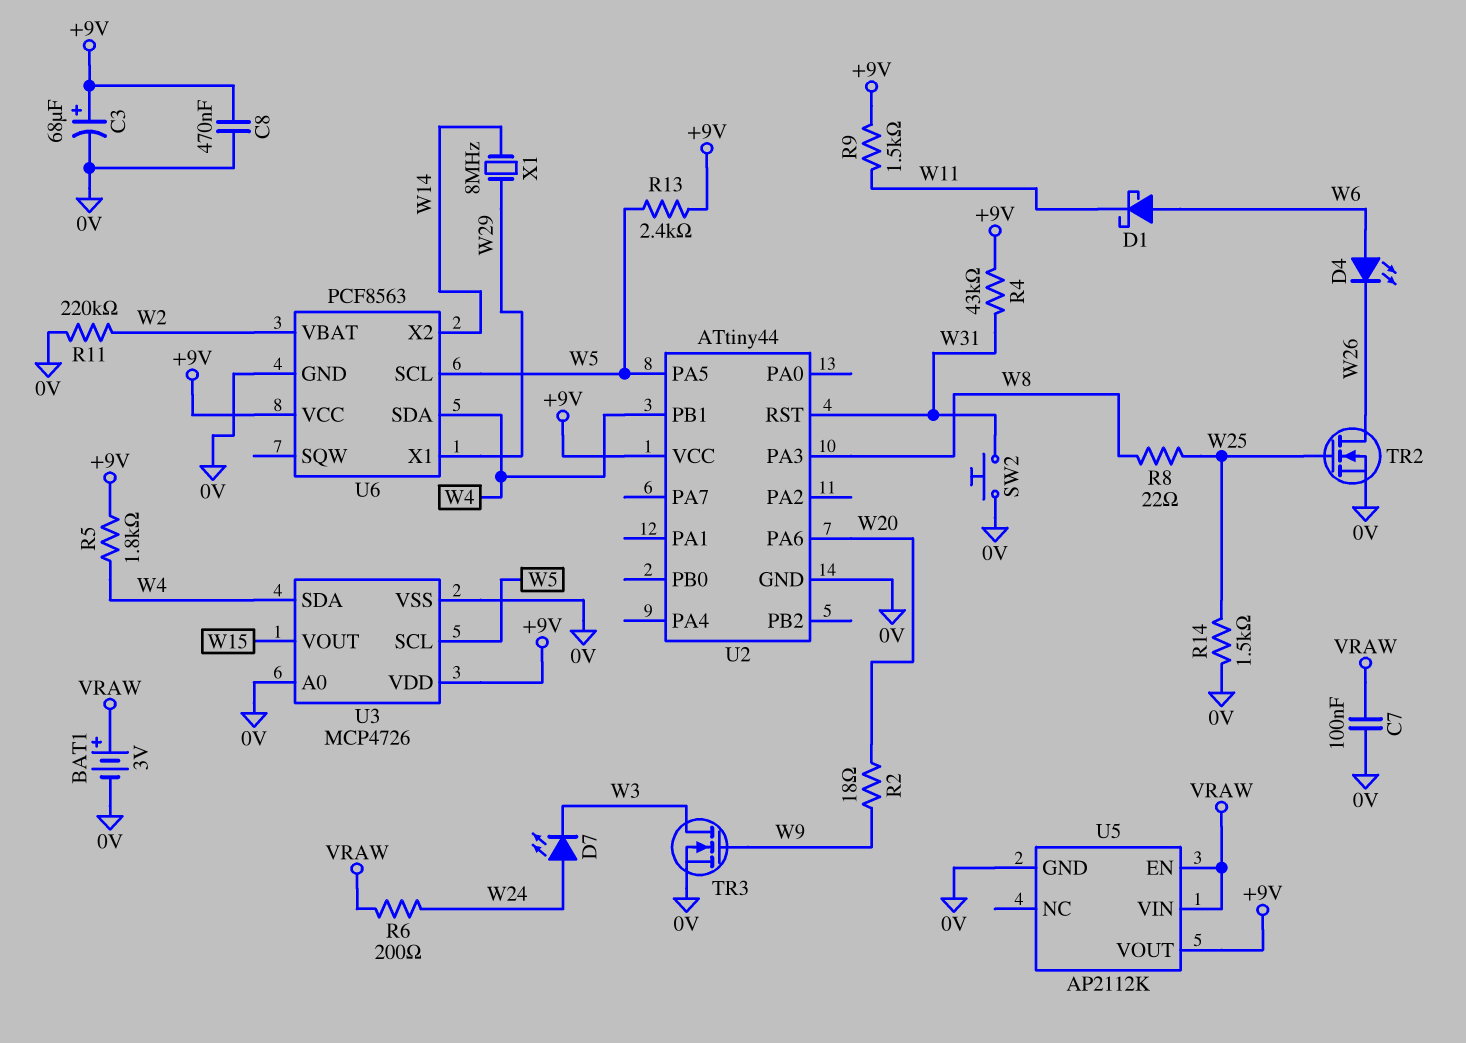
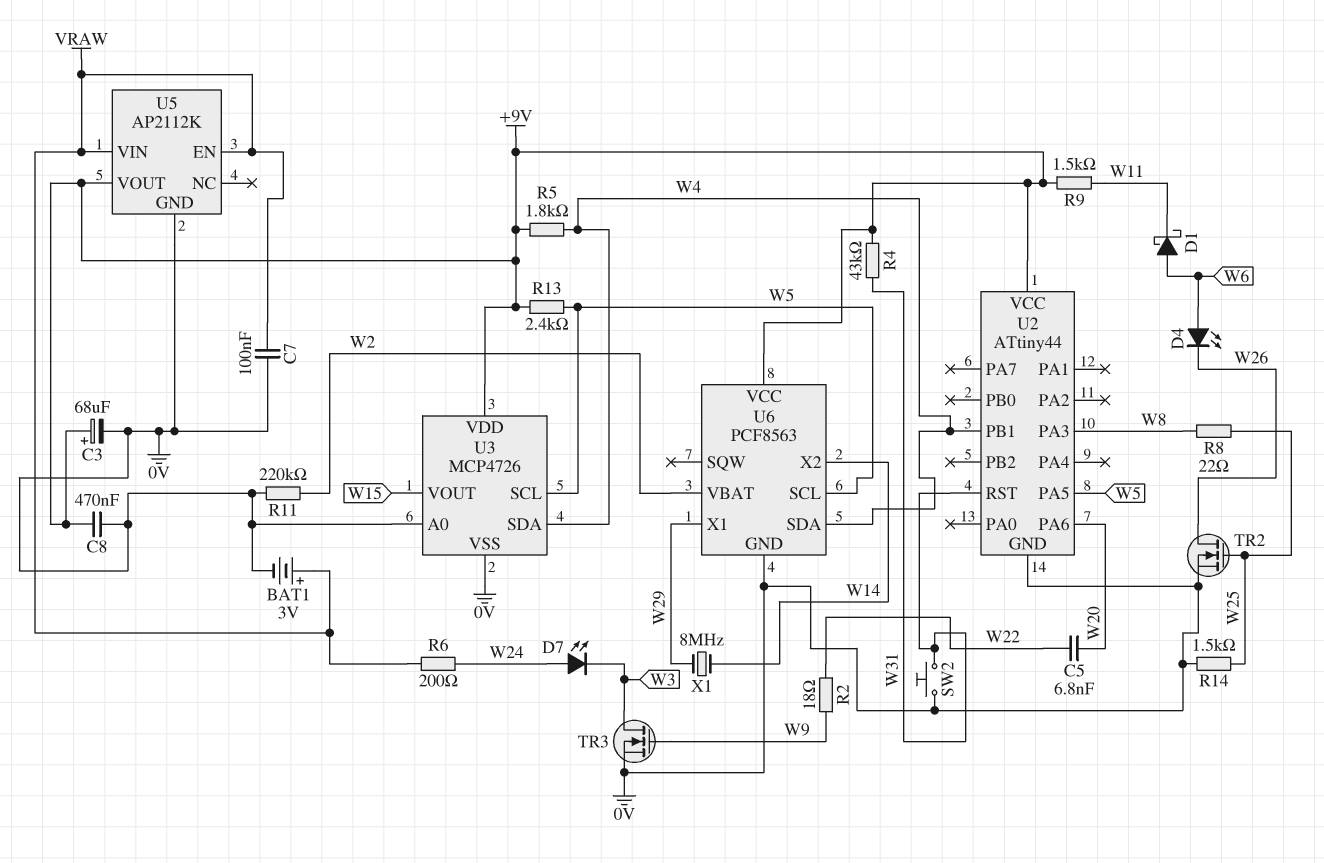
C5: none -> 6.8nF (W20, W22)
R2: 18 (W9, W20) -> 18 (W9, W22)

